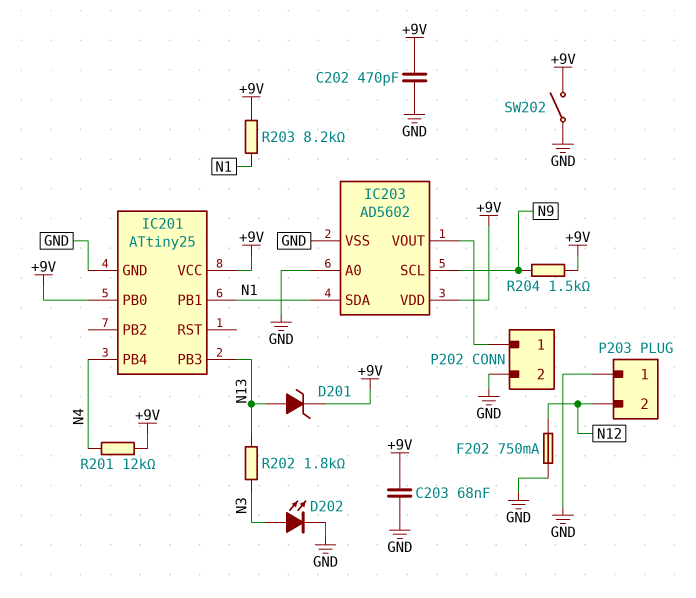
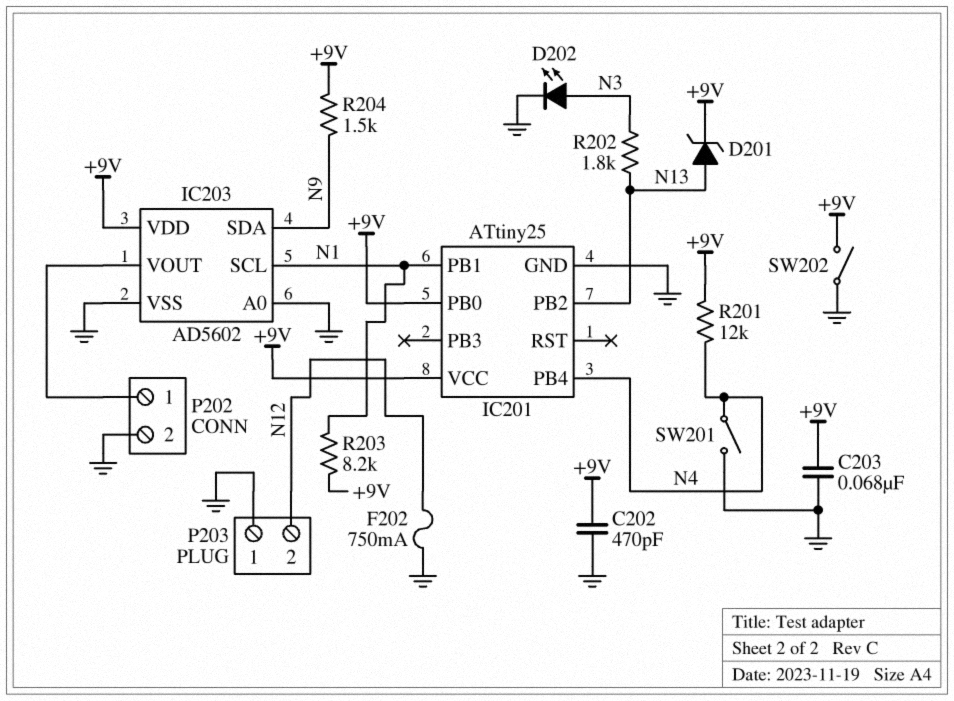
IC201 pin PB2: none -> N13
IC201 pin PB3: N13 -> none
IC203 pin SCL: N9 -> N1
IC203 pin SDA: N1 -> N9
SW201: none -> switch (GND, N4)

